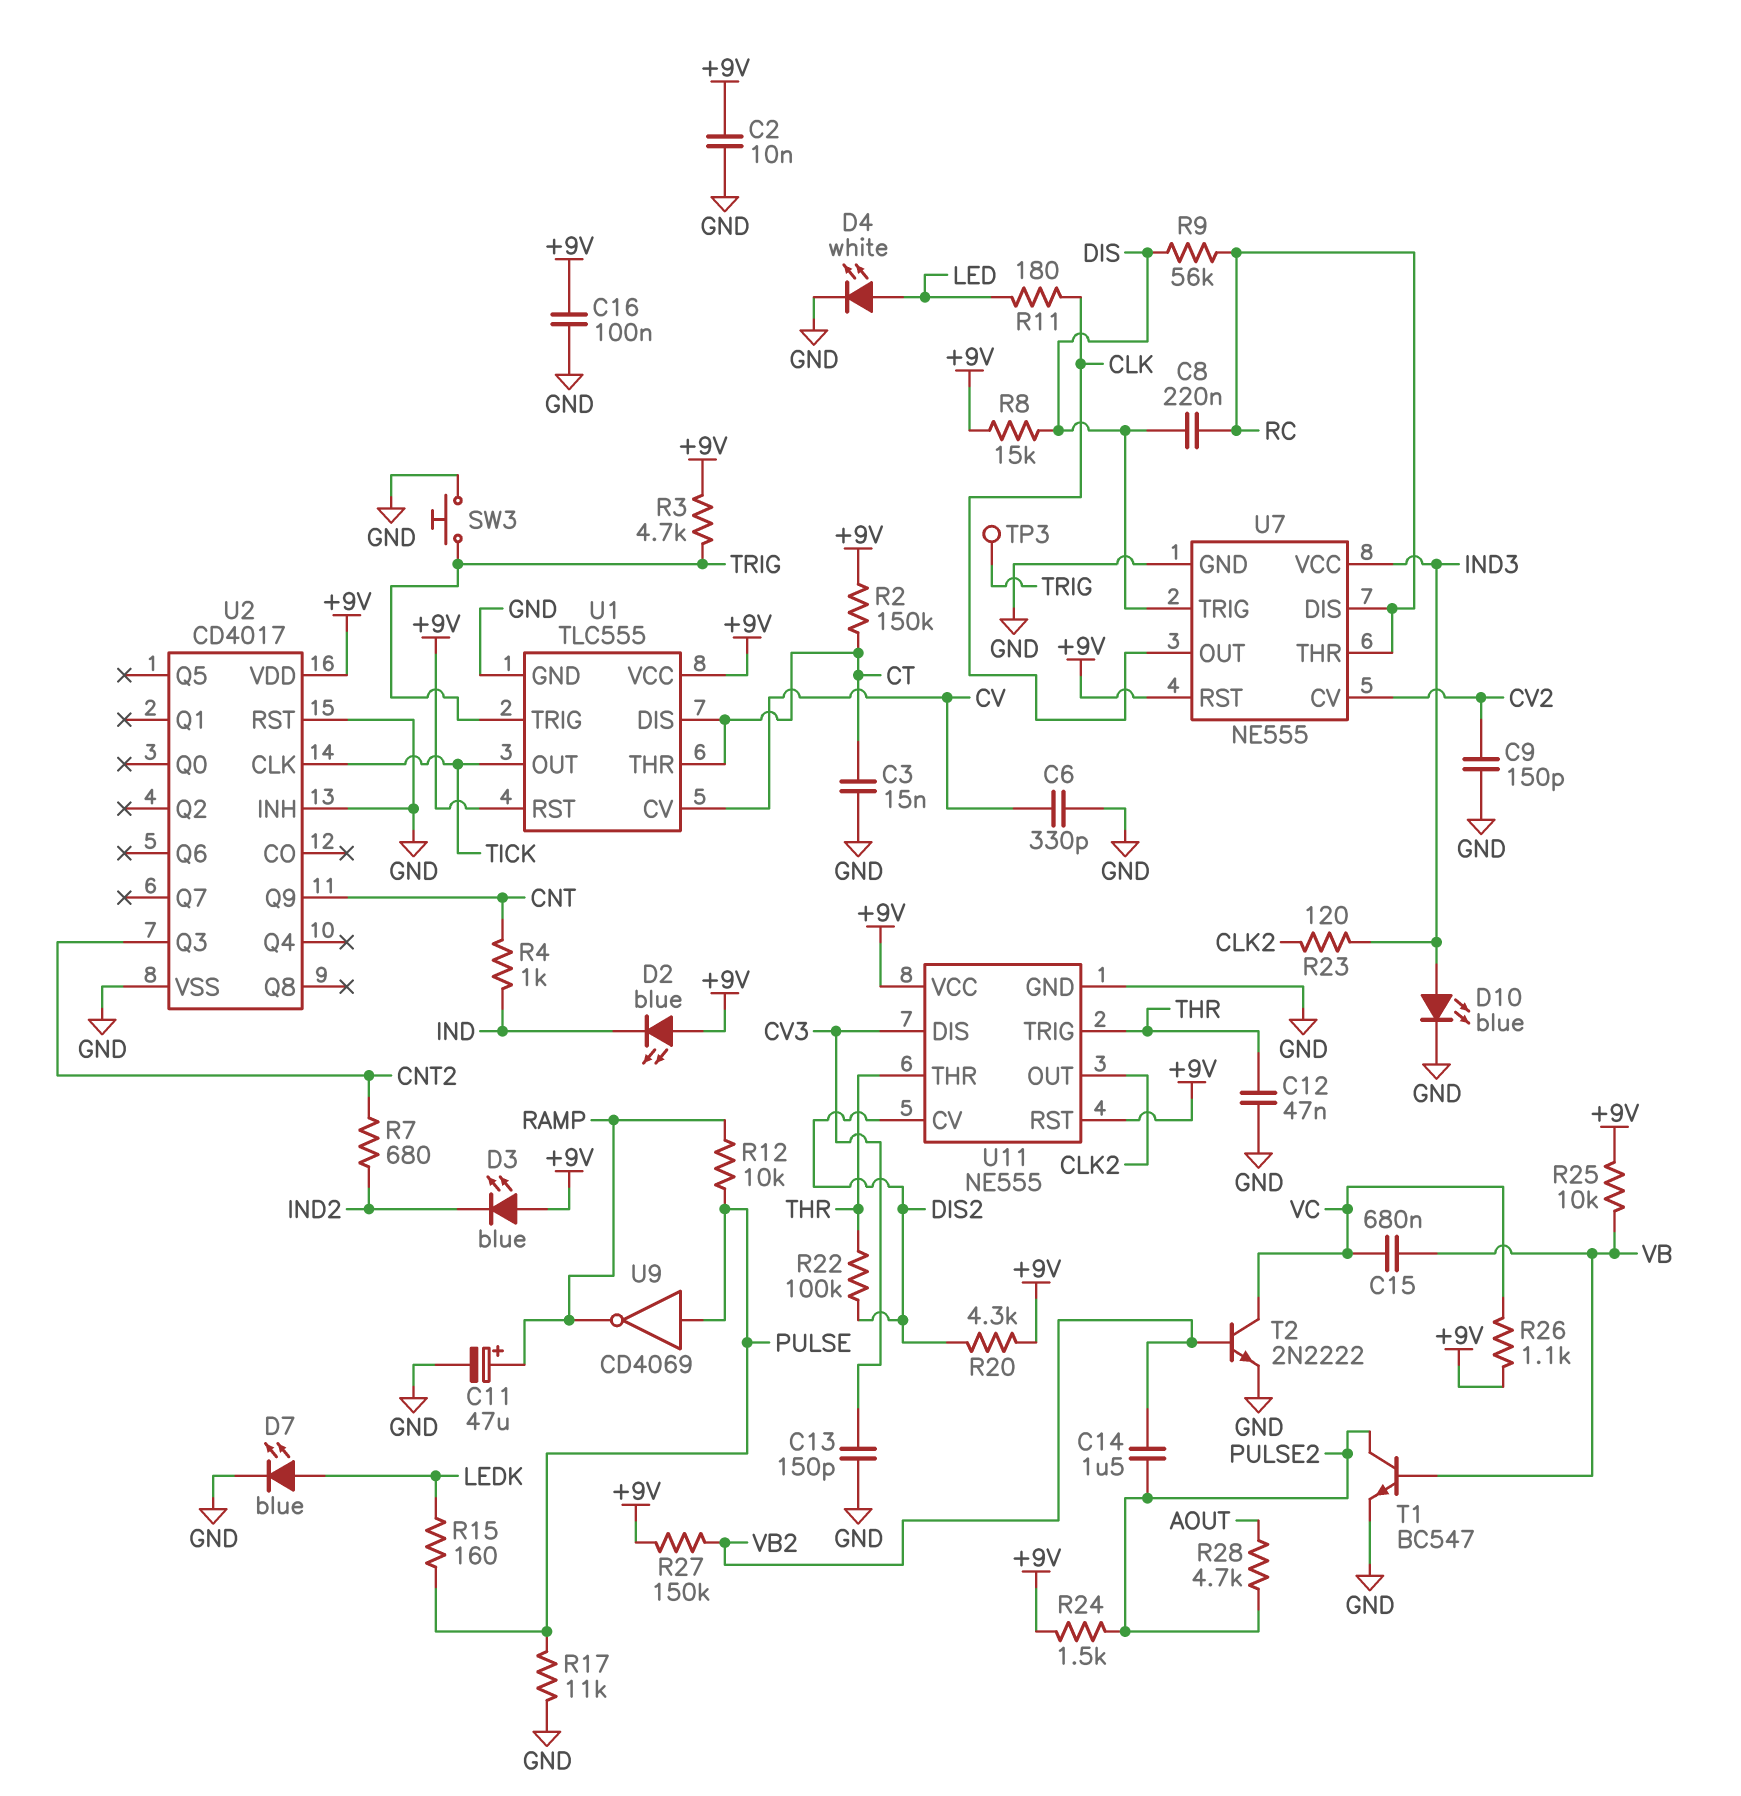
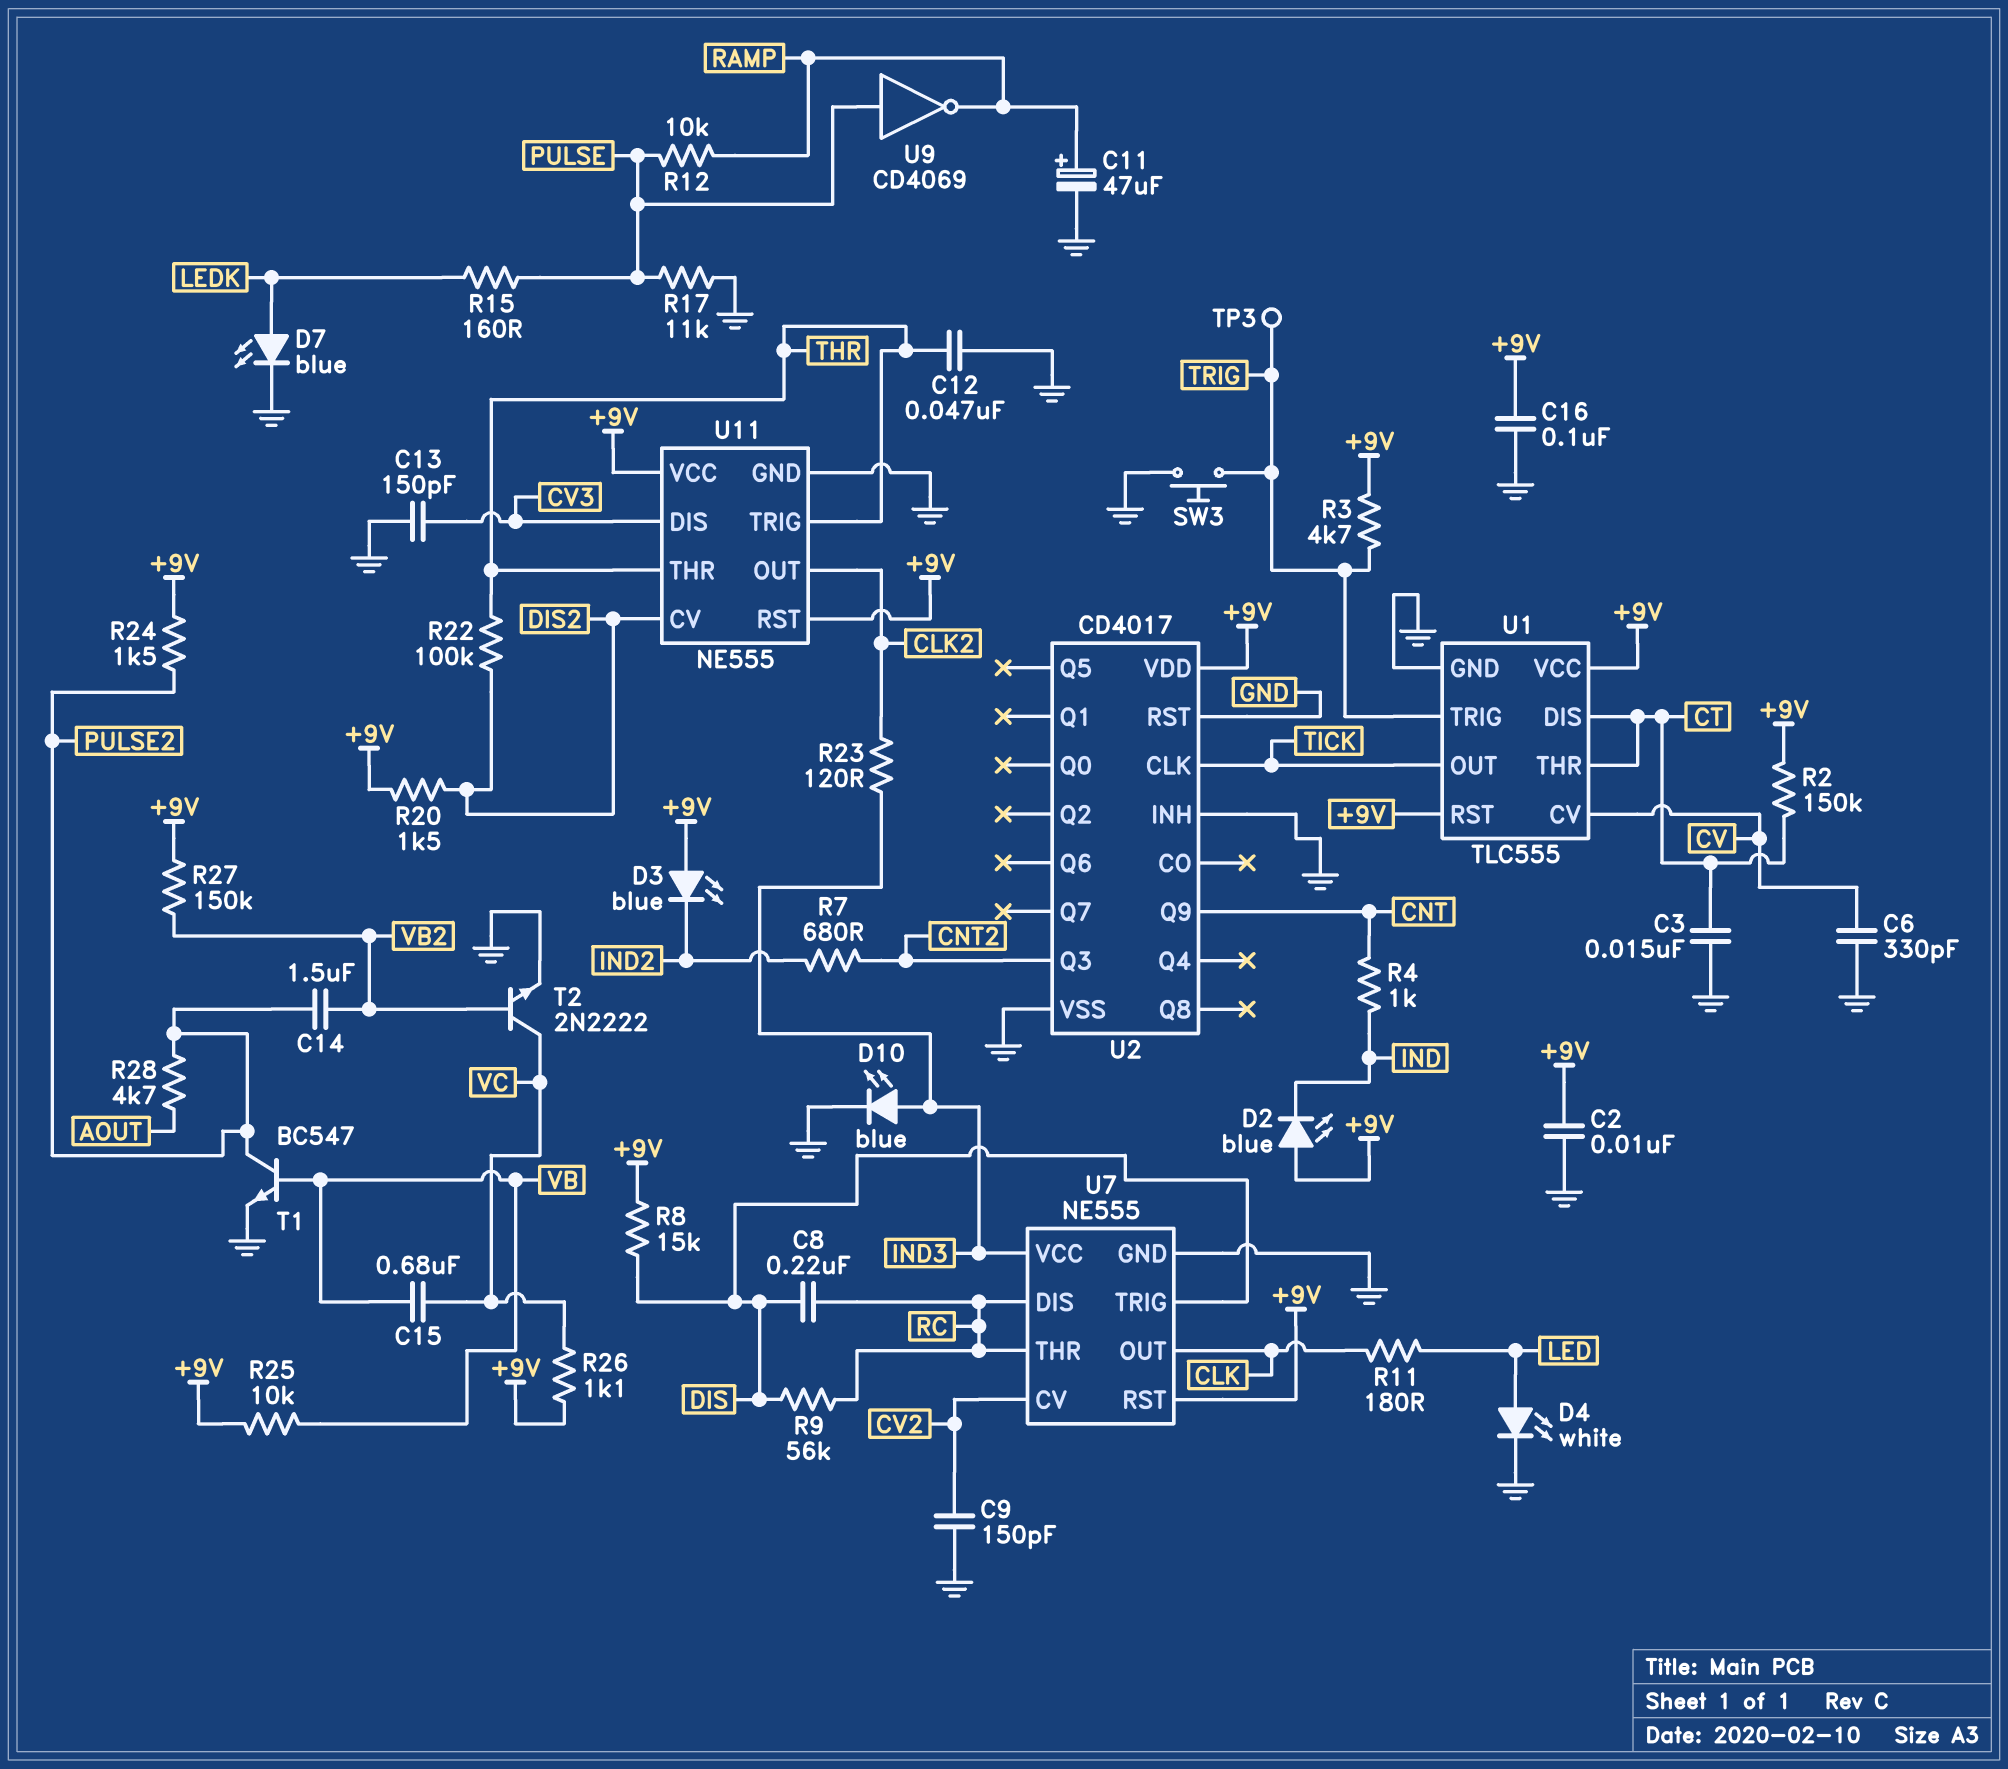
R20: 4.3k (+9V, DIS2) -> 1.5k (+9V, DIS2)

